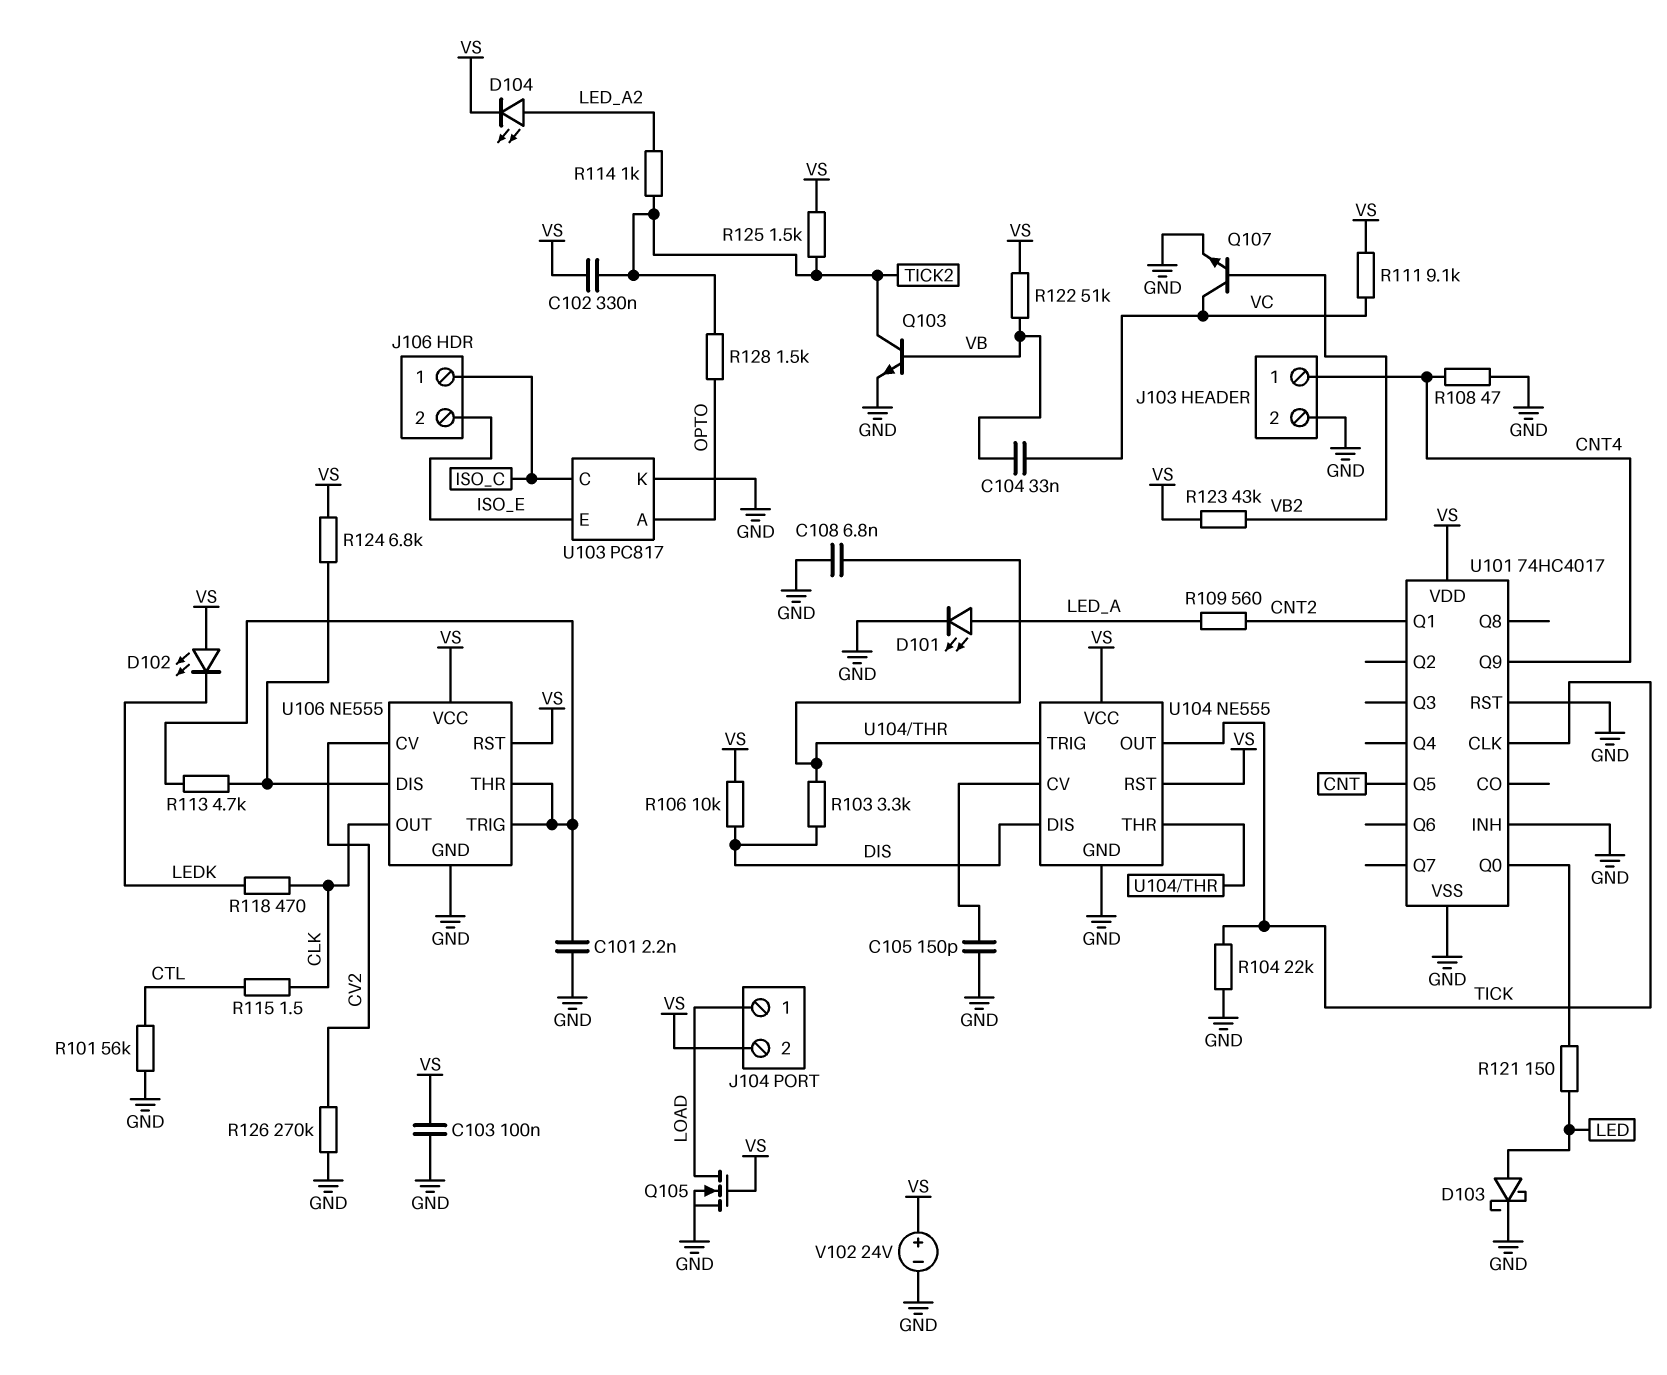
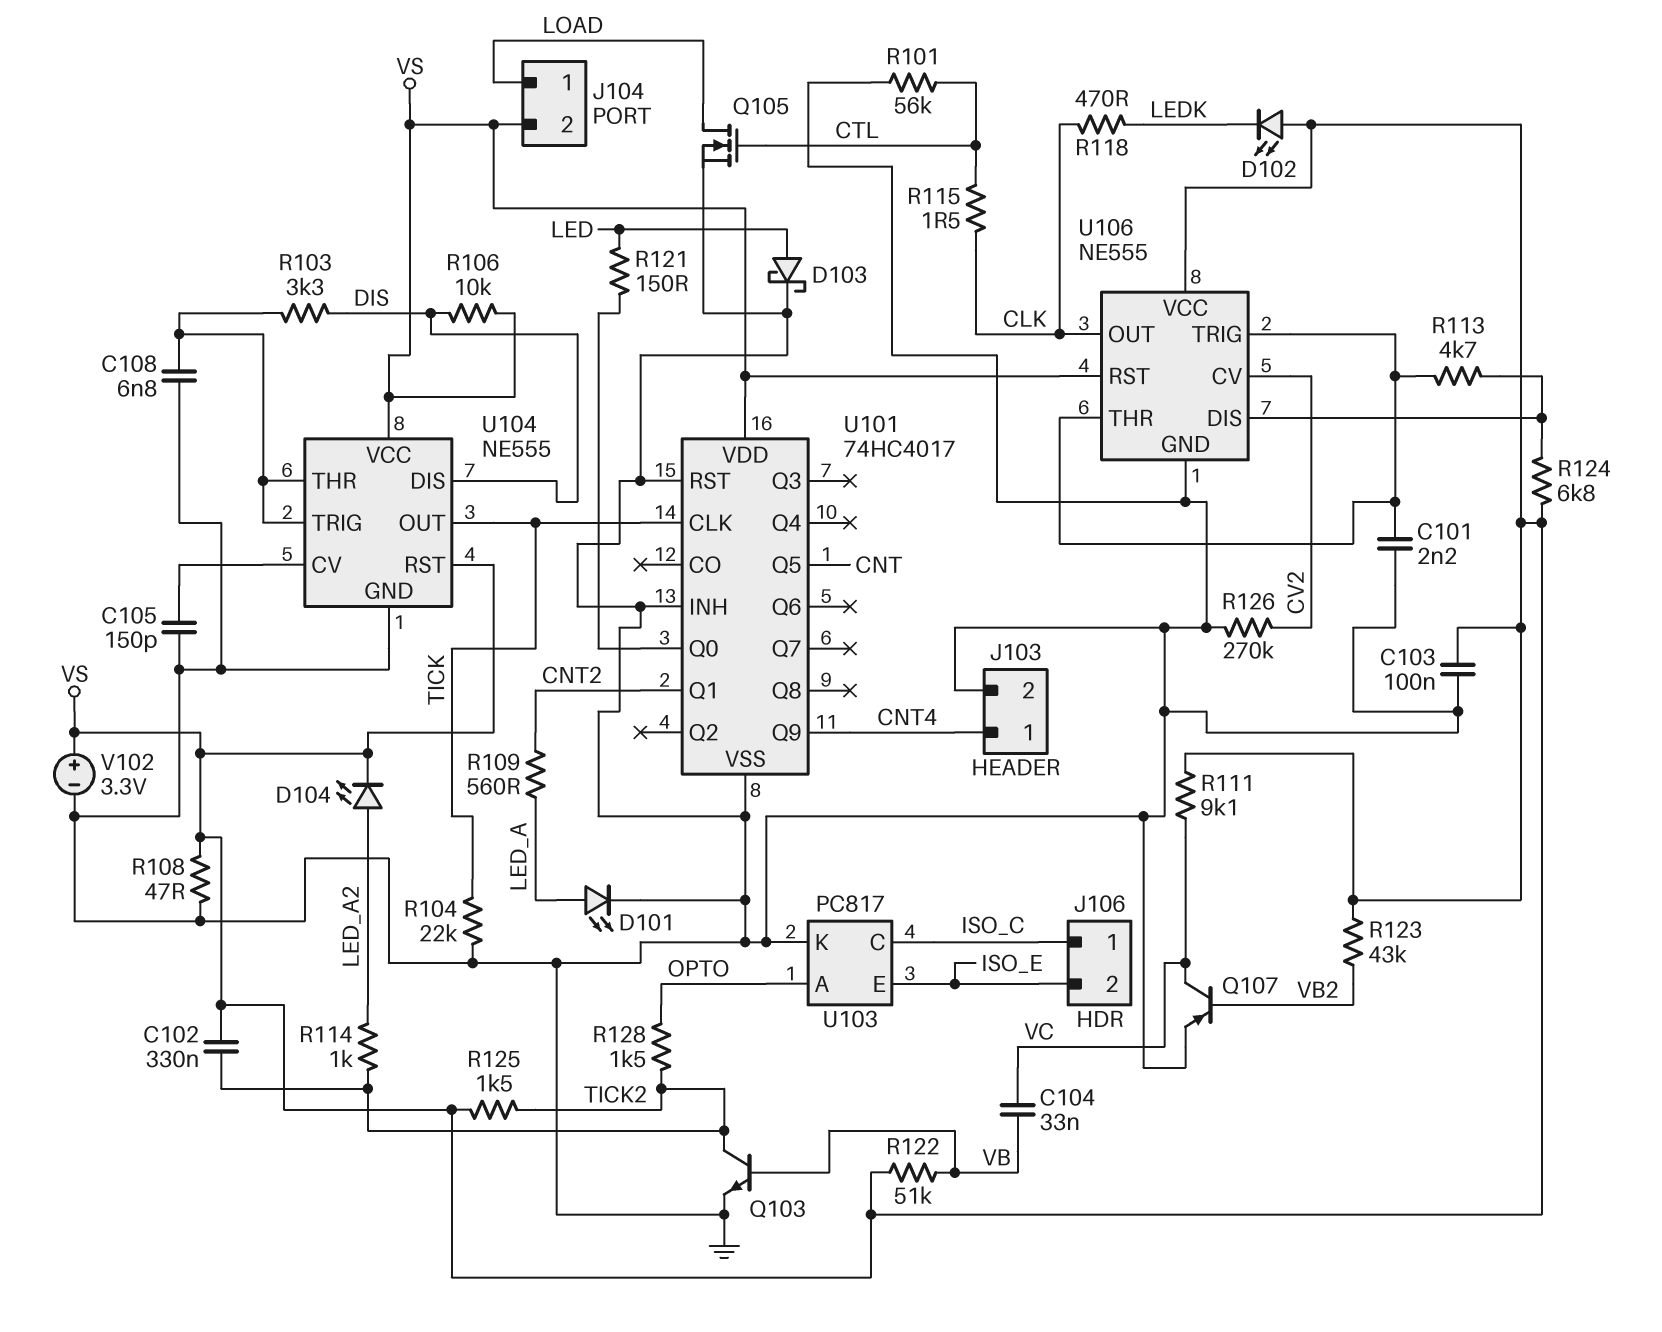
Q105: NMOS (G VS, D LOAD, S GND) -> NMOS (G CTL, D LOAD, S GND)
Q107: NPN (B VB2, C VC, E GND) -> PNP (B VB2, C VC, E GND)
R108: 47 (CNT4, GND) -> 47 (GND, VS)
V102: 24V (plus VS, minus GND) -> 3.3V (plus VS, minus GND)

